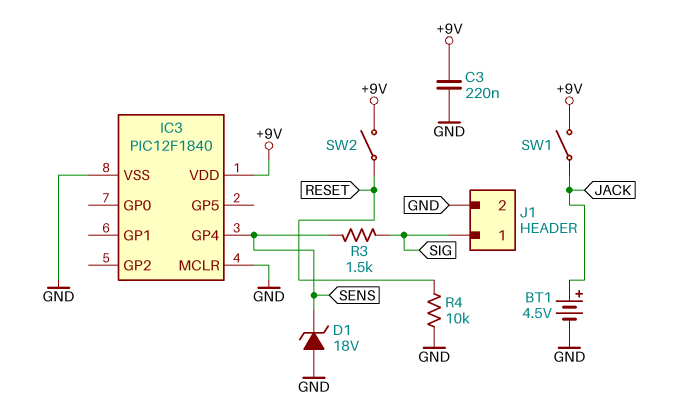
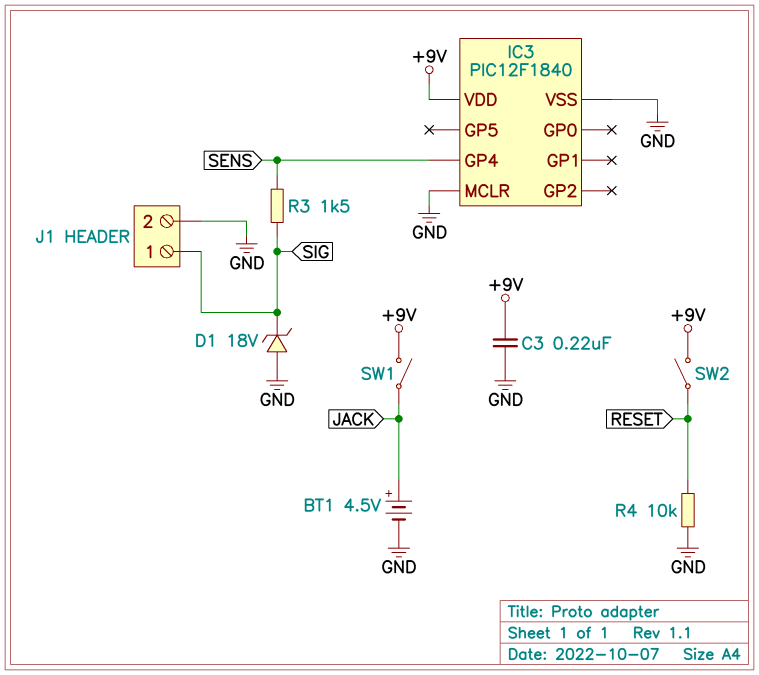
D1: zener 18V (A GND, K SENS) -> zener 18V (A GND, K SIG)

